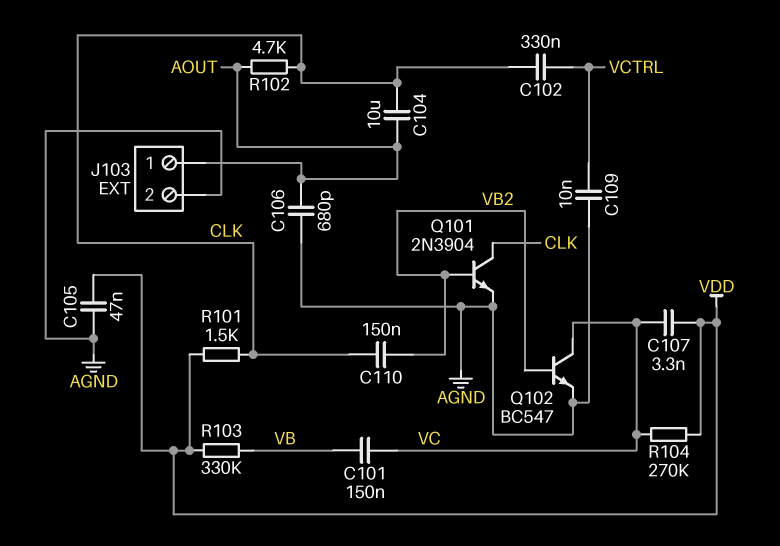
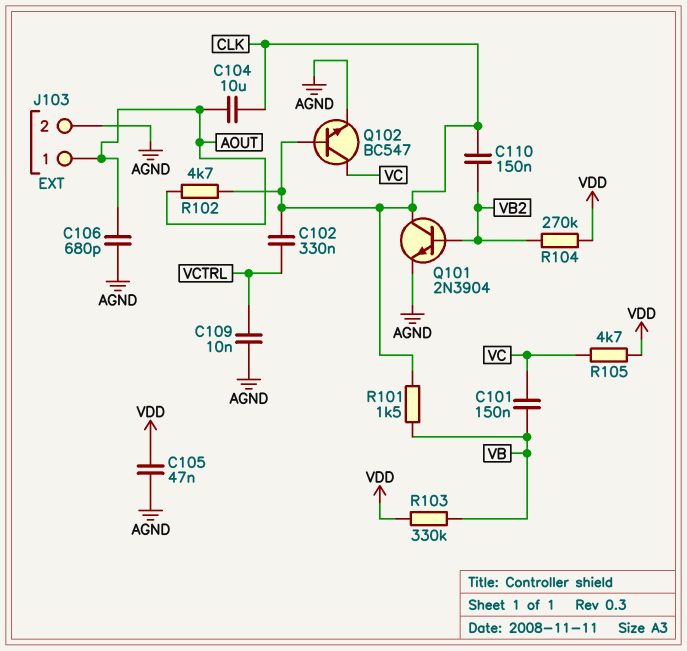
C107: 3.3nF (VC, VDD) -> none
Q102: NPN BC547 (B VB2, C VC, E AGND) -> NPN BC547 (B CLK, C VC, E AGND)
R101: 1.5k (CLK, VDD) -> 1.5k (CLK, VB)
R104: 270k (VC, VDD) -> 270k (VB2, VDD)
R105: none -> 4.7k (VC, VDD)

